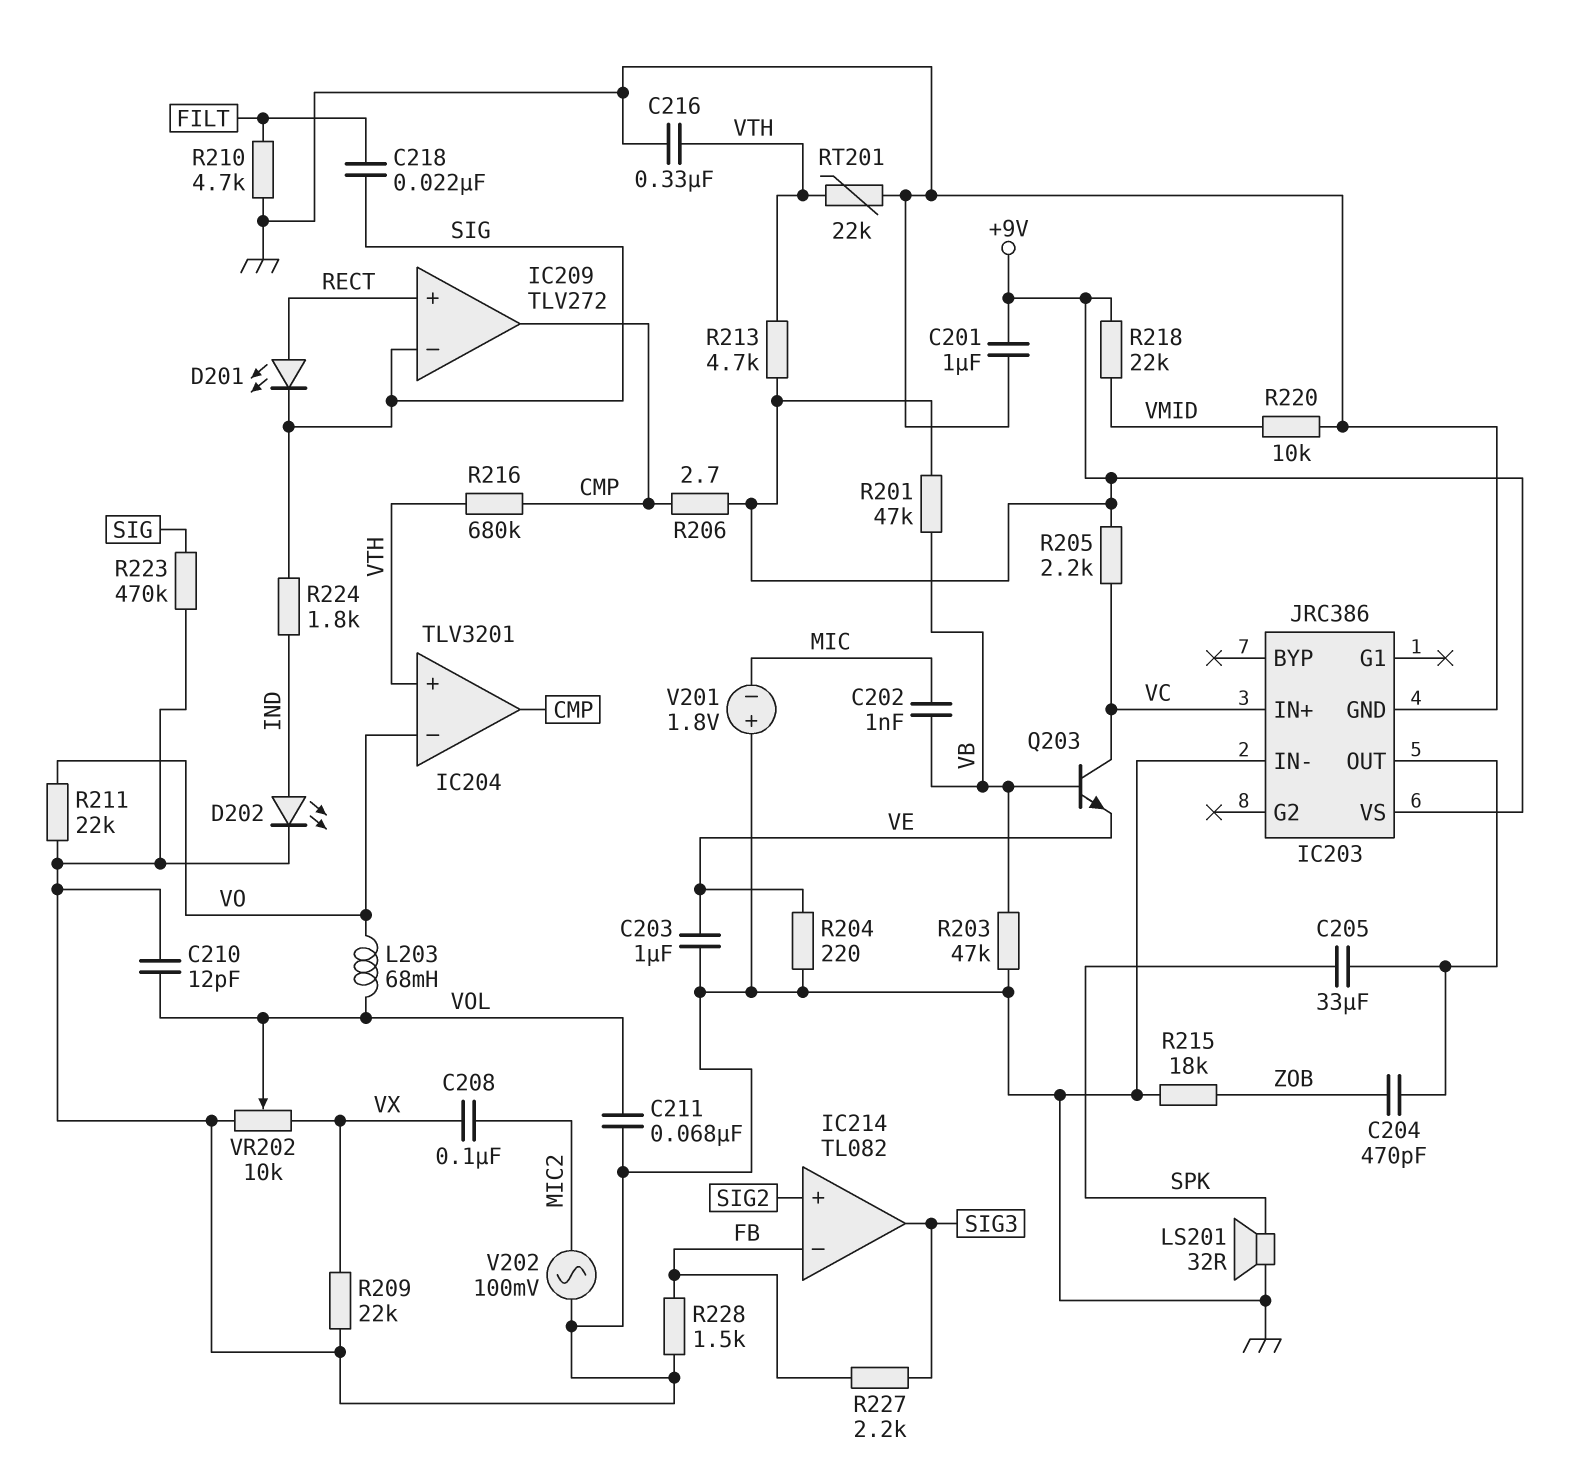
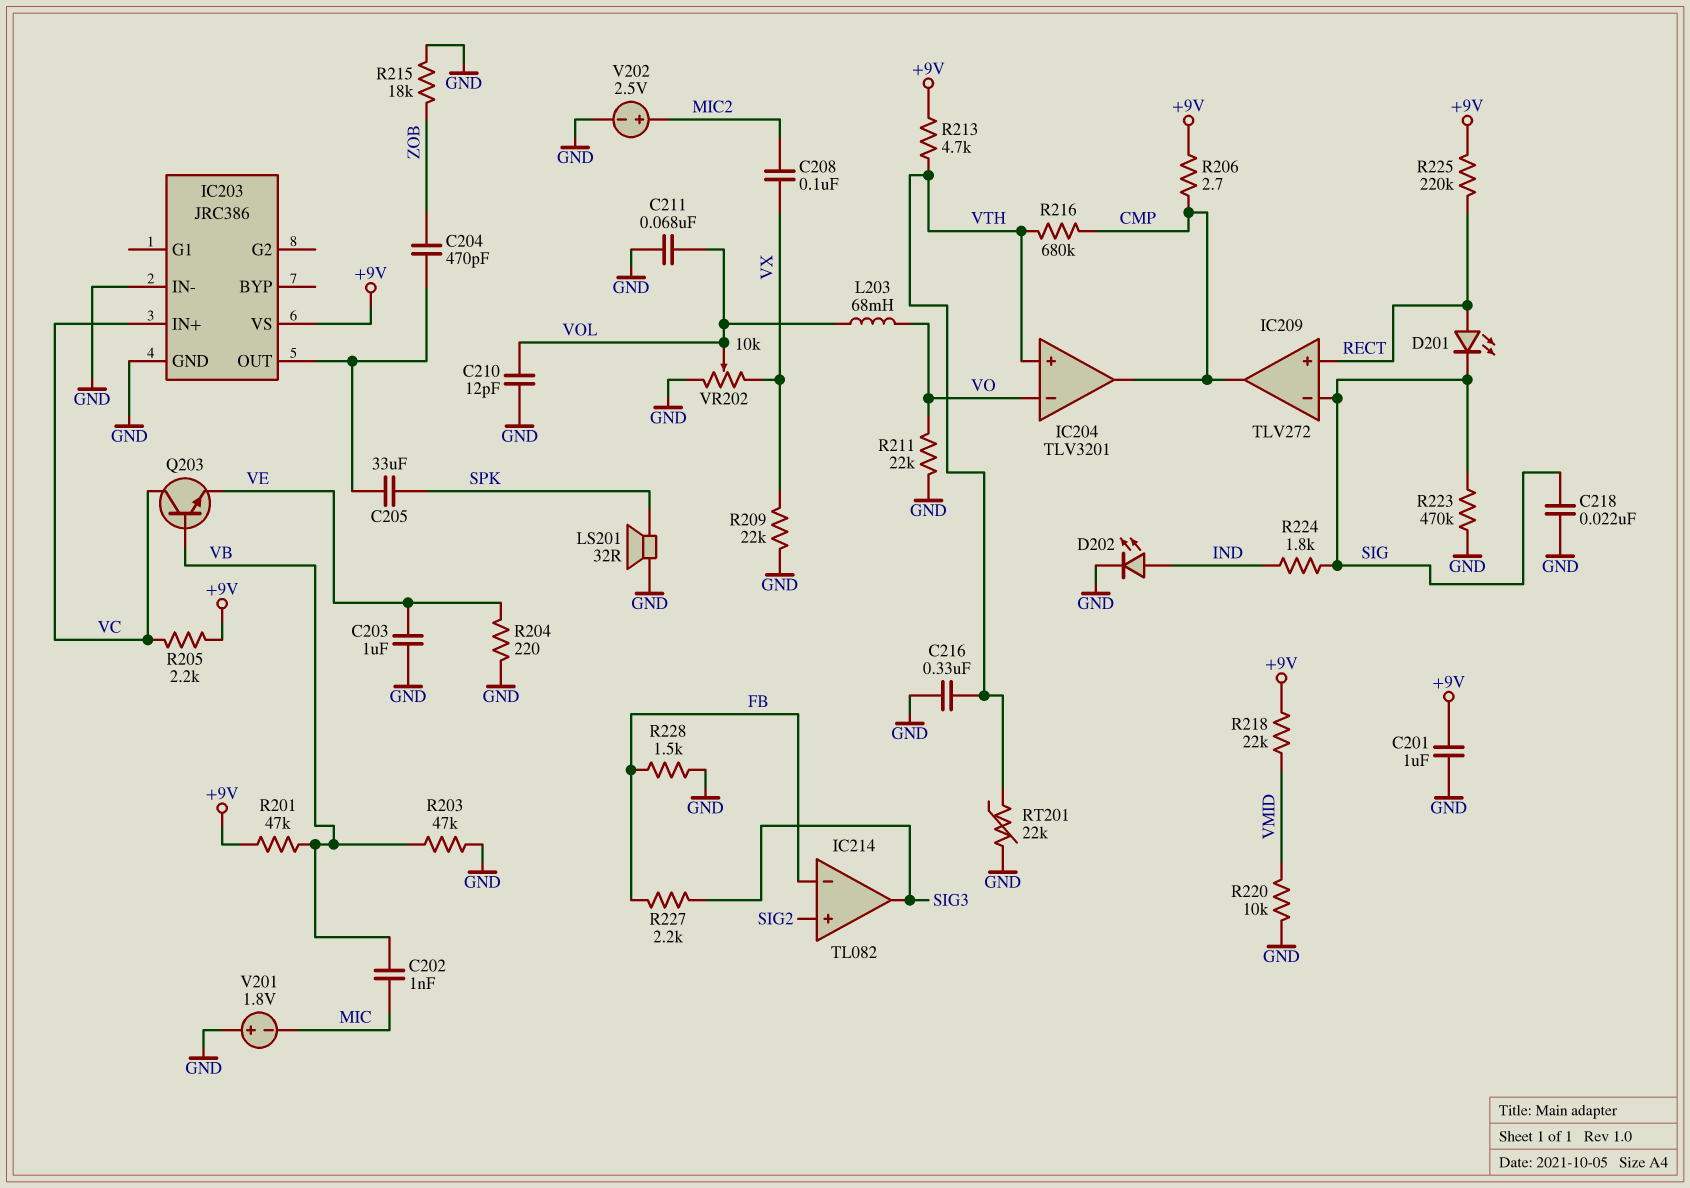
C218: 22nF (FILT, SIG) -> 22nF (GND, SIG)
R210: 4.7k (FILT, GND) -> none
R225: none -> 220k (+9V, RECT)
V202: AC 100mV (GND, MIC2) -> 2.5V (plus MIC2, minus GND)

